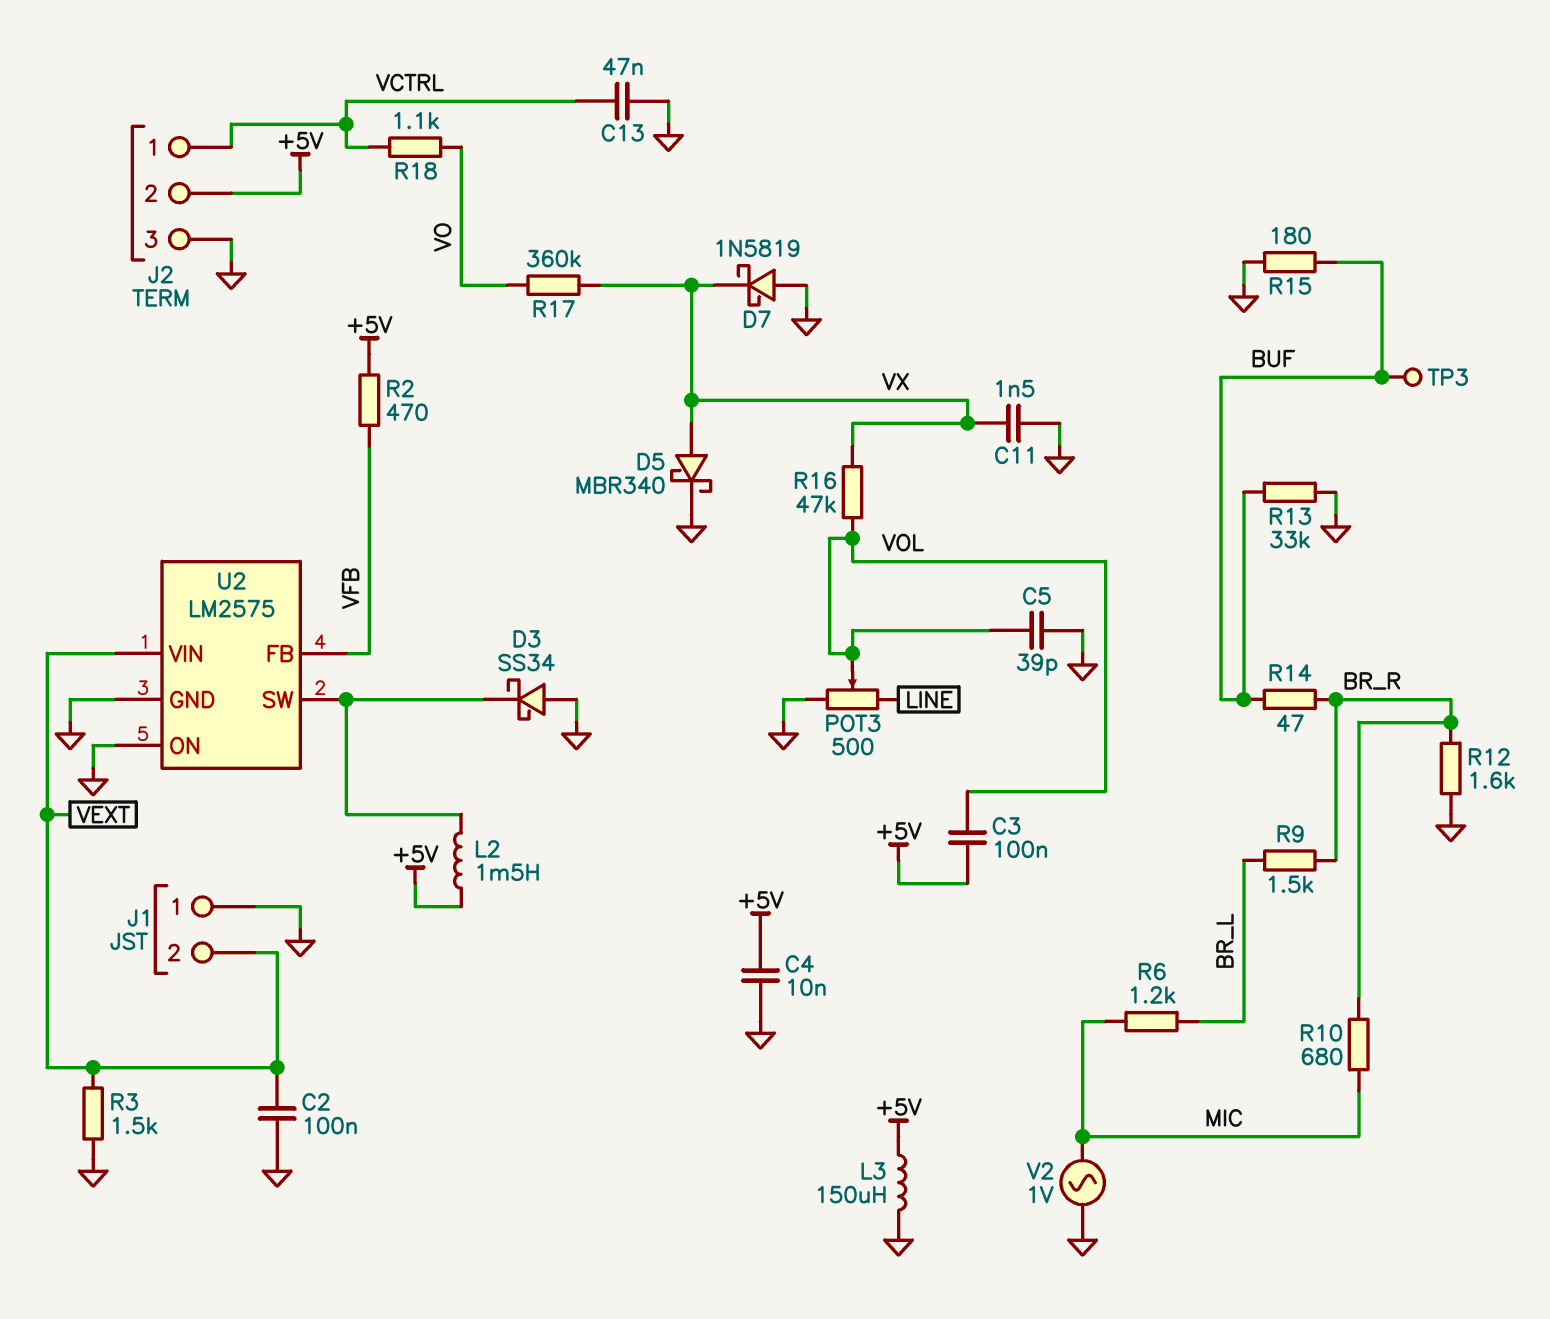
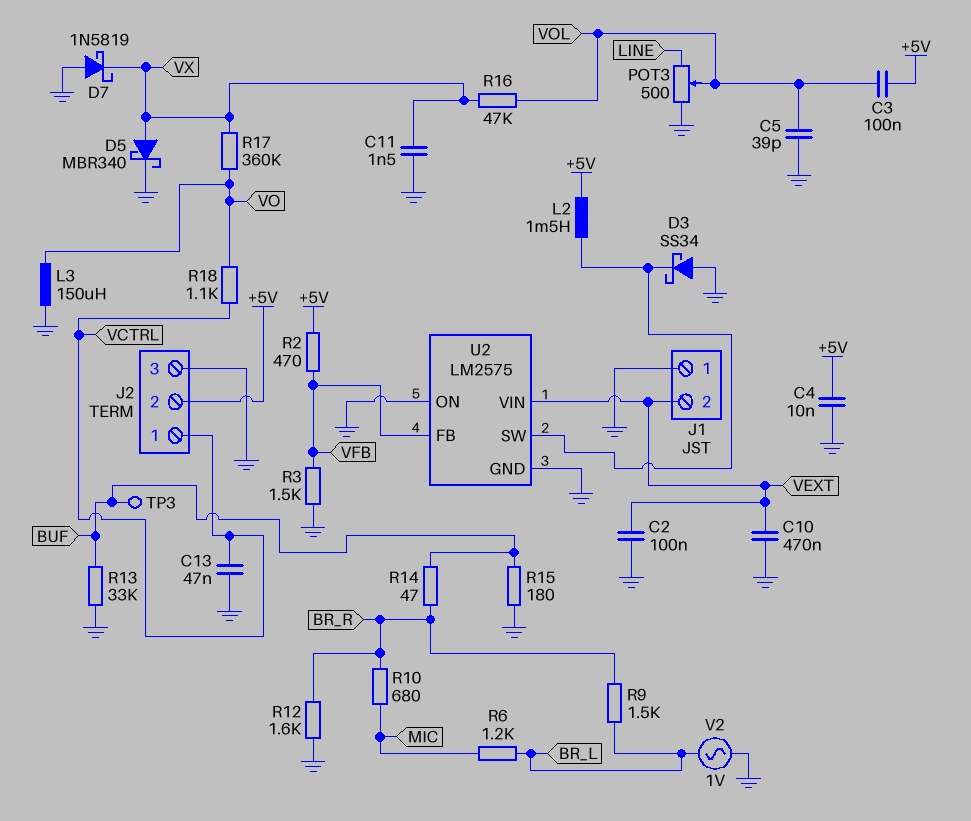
C10: none -> 470nF (GND, VEXT)
L3: 150uH (+5V, GND) -> 150uH (GND, VO)
R3: 1.5k (GND, VEXT) -> 1.5k (GND, VFB)
V2: AC 1V (GND, MIC) -> AC 1V (BR_L, GND)

